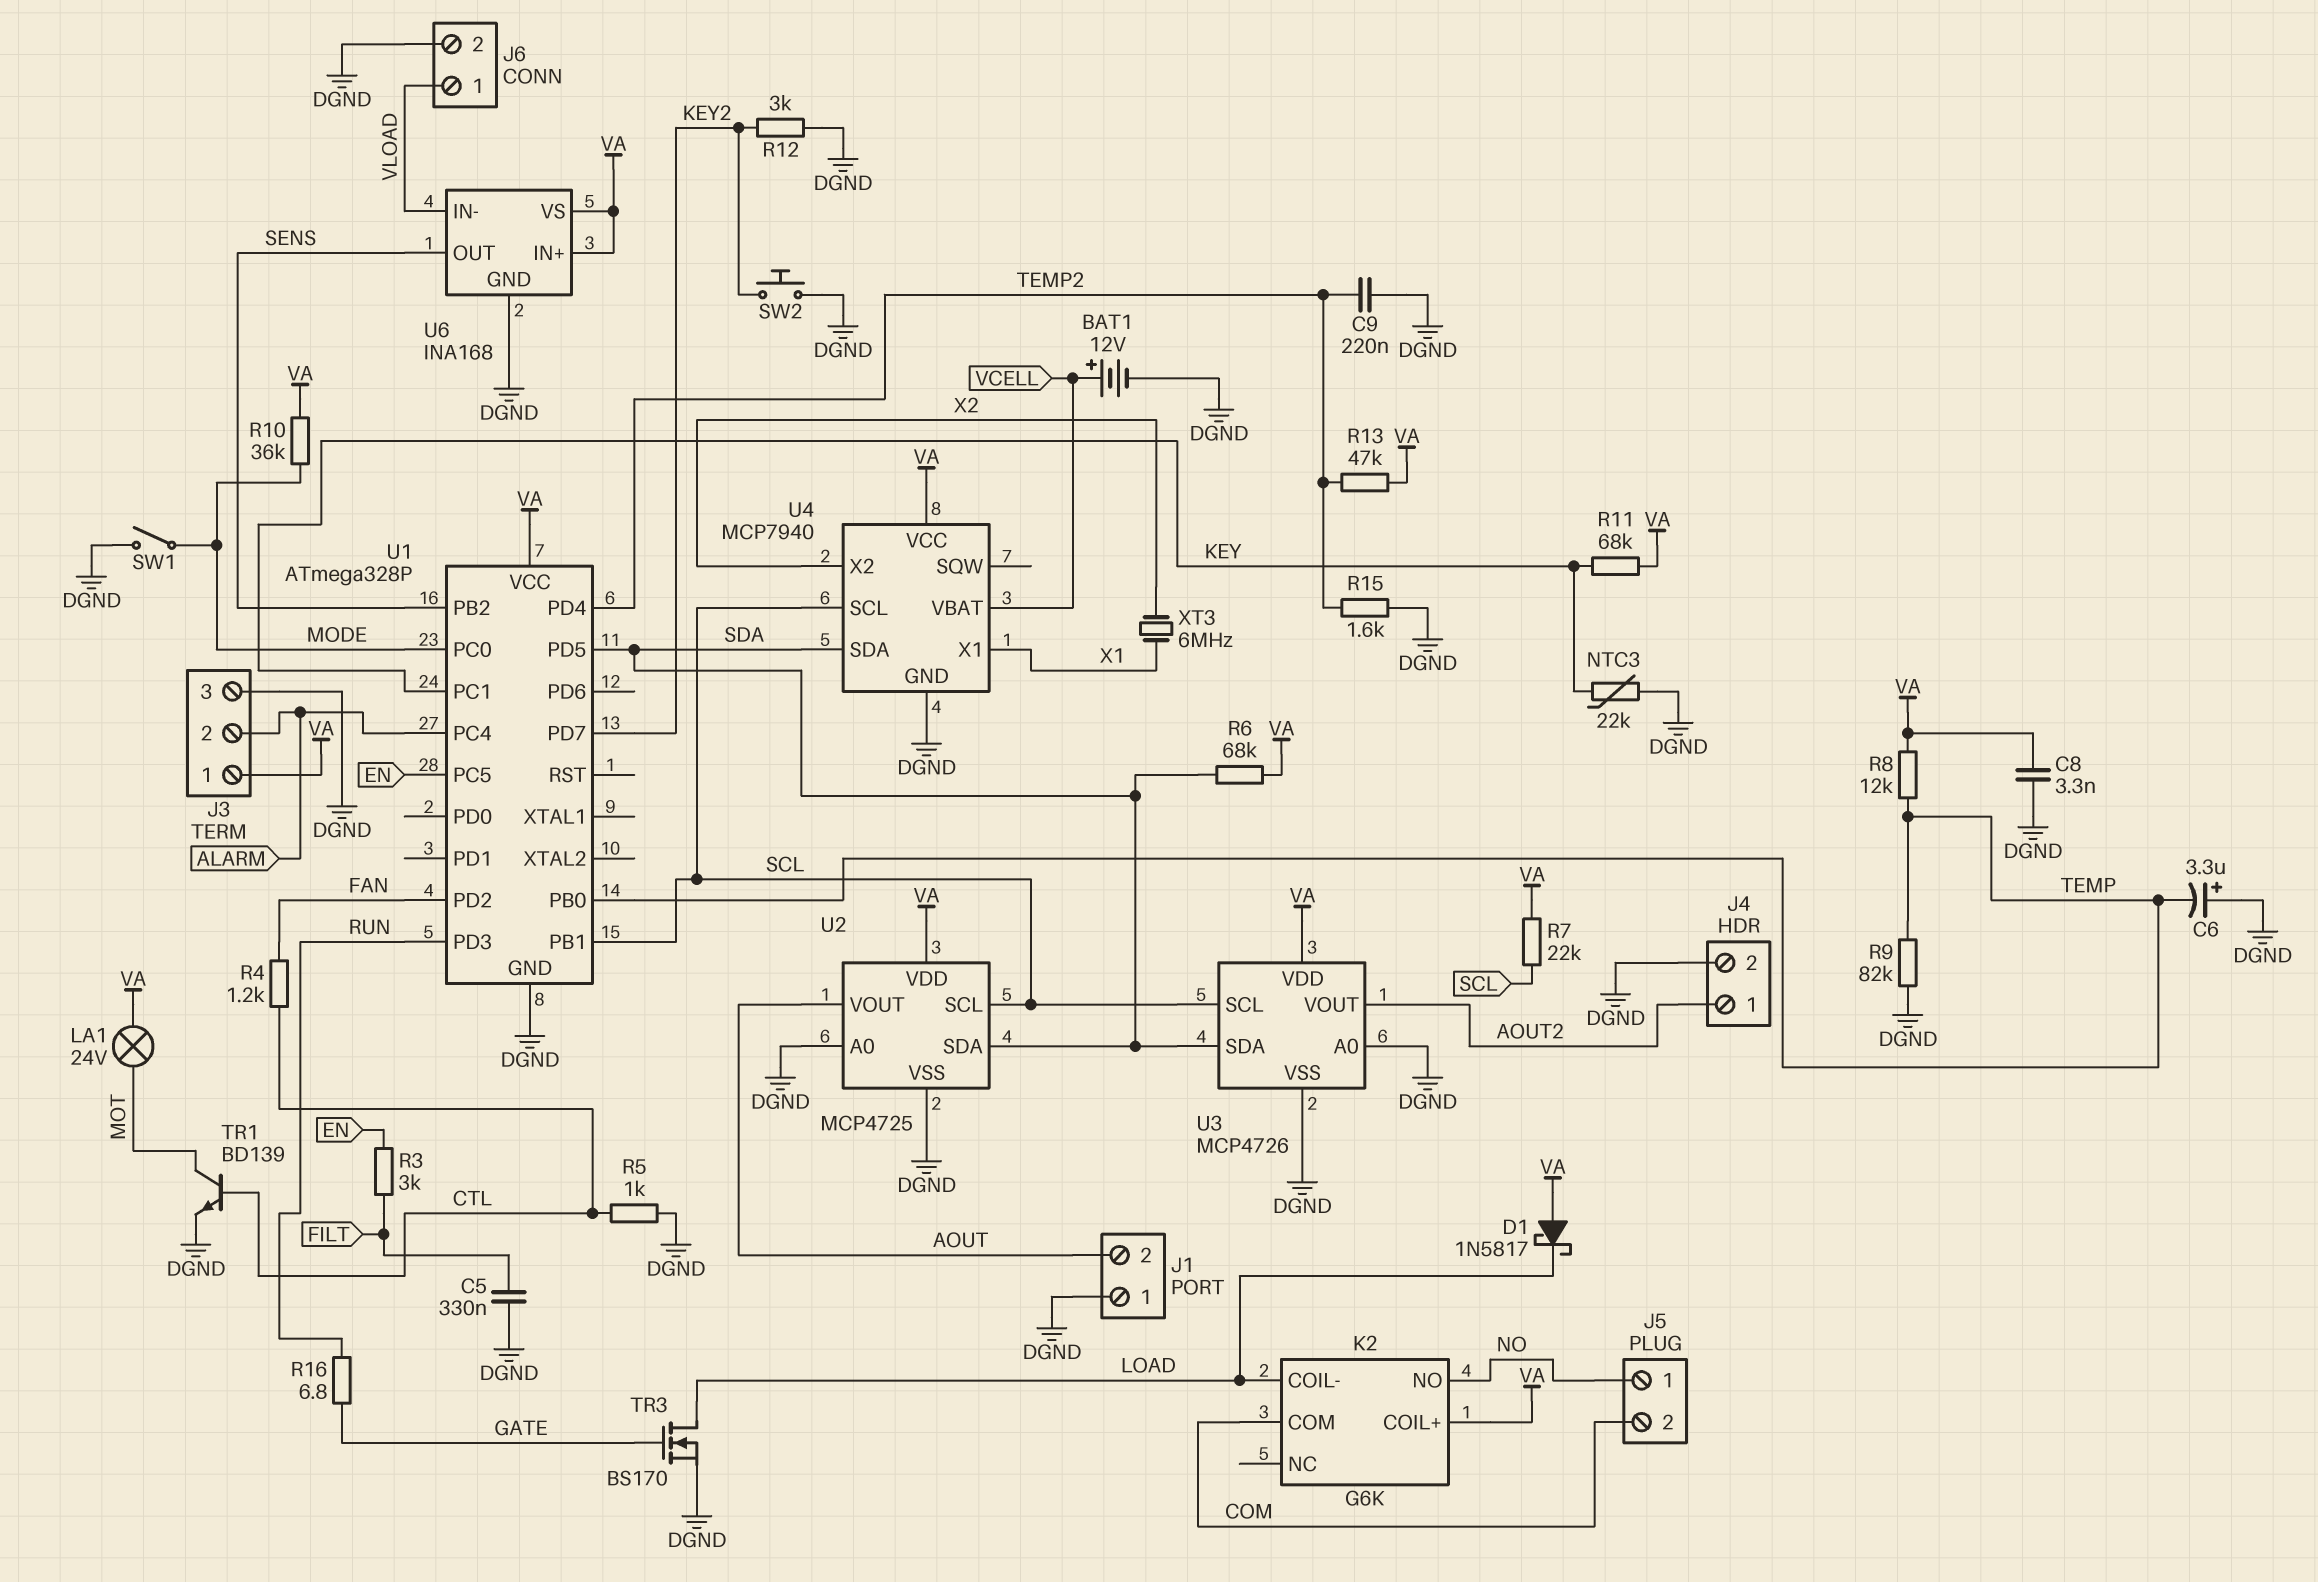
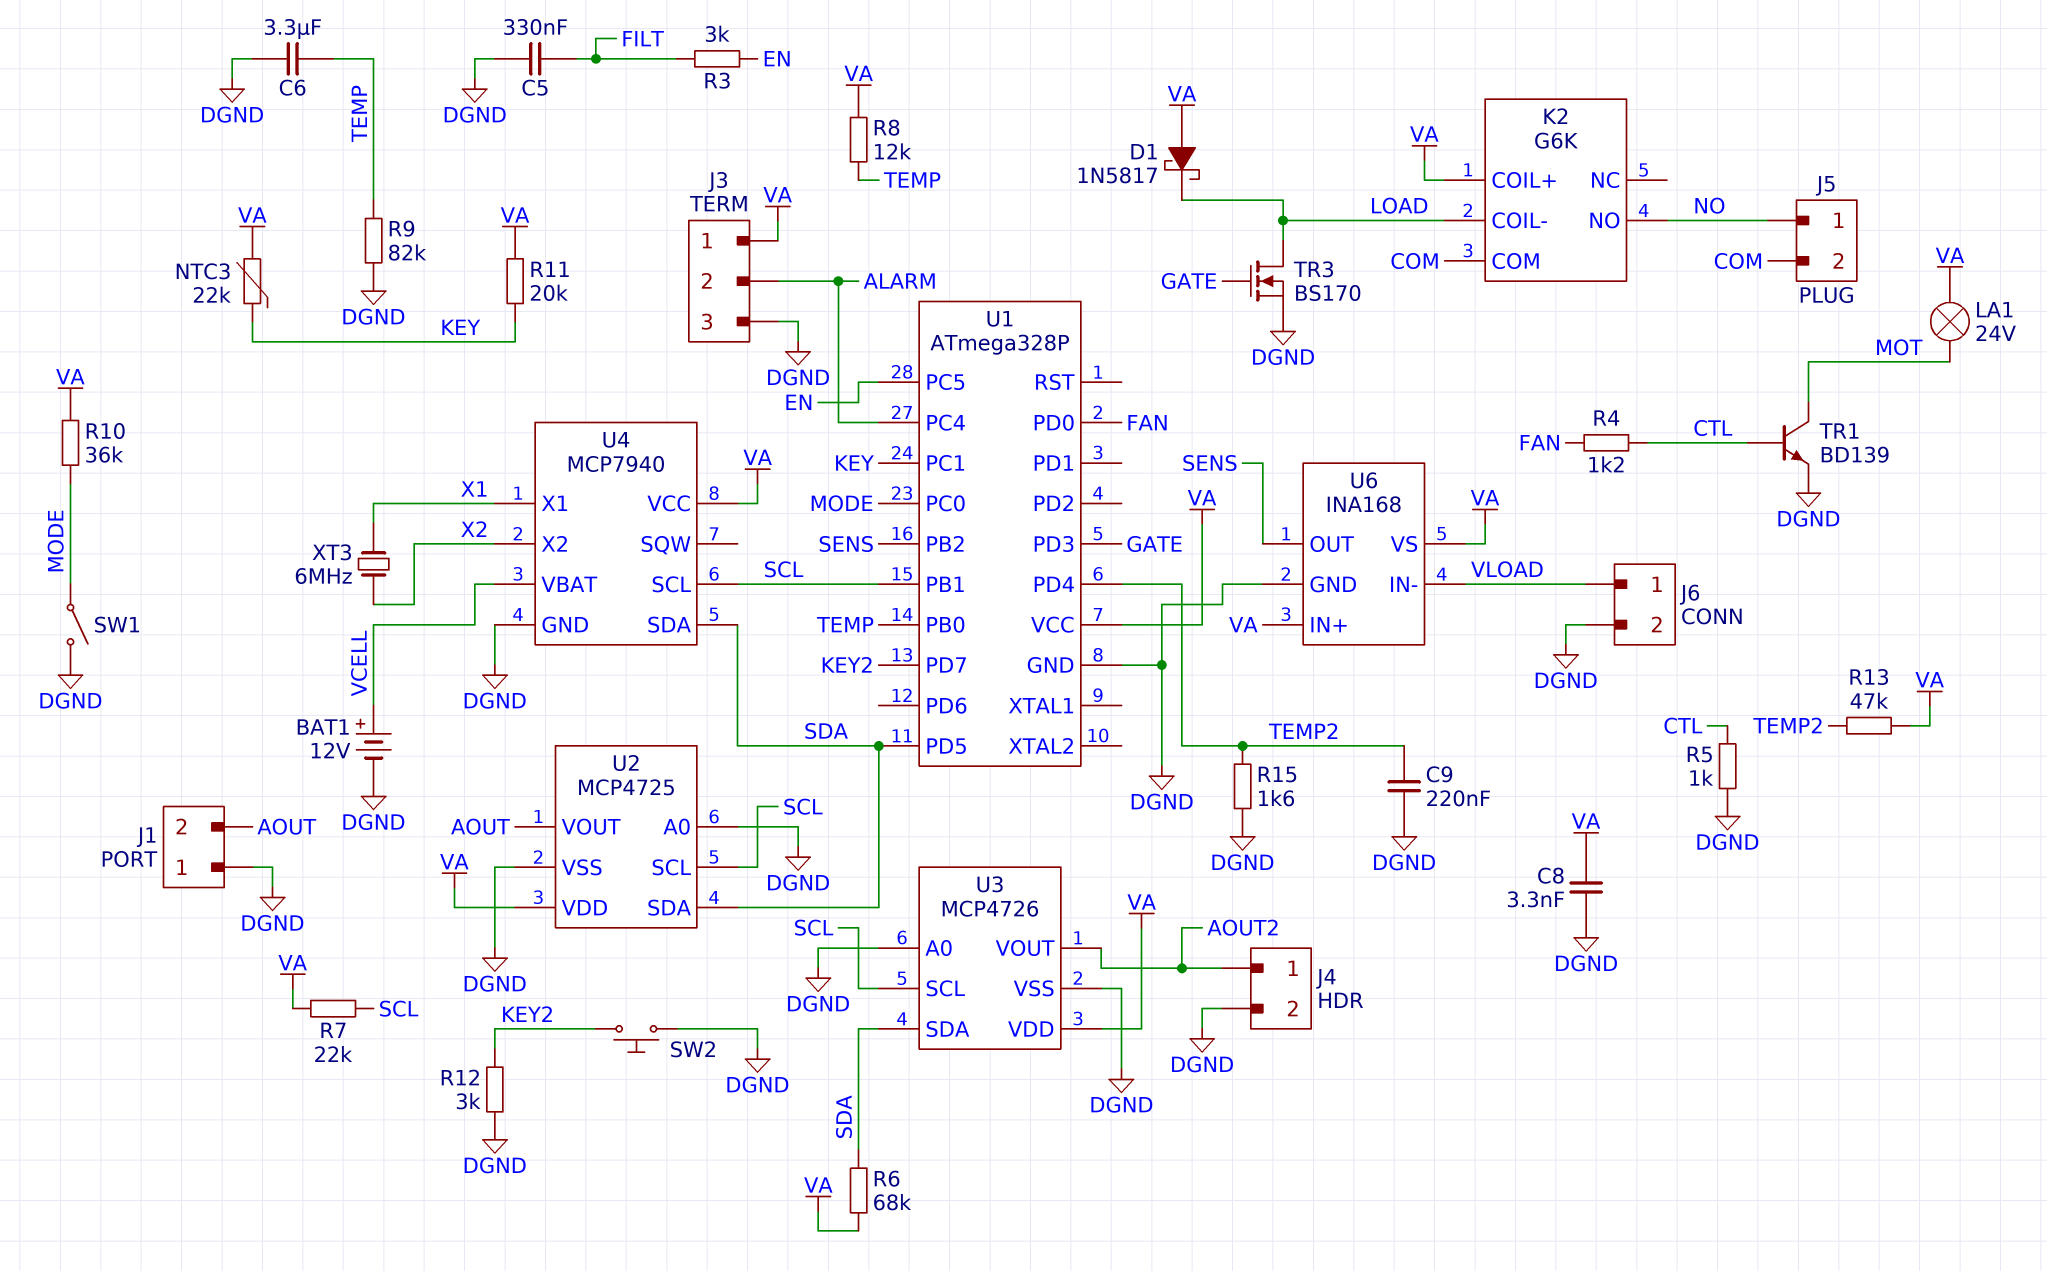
C6: 3.3uF (plus DGND, minus TEMP) -> 3.3uF (DGND, TEMP)
NTC3: 22k (DGND, KEY) -> 22k (KEY, VA)
R11: 68k (KEY, VA) -> 20k (KEY, VA)
R16: 6.8 (GATE, RUN) -> none
U1 pin PD0: none -> FAN
U1 pin PD2: FAN -> none
U1 pin PD3: RUN -> GATE

